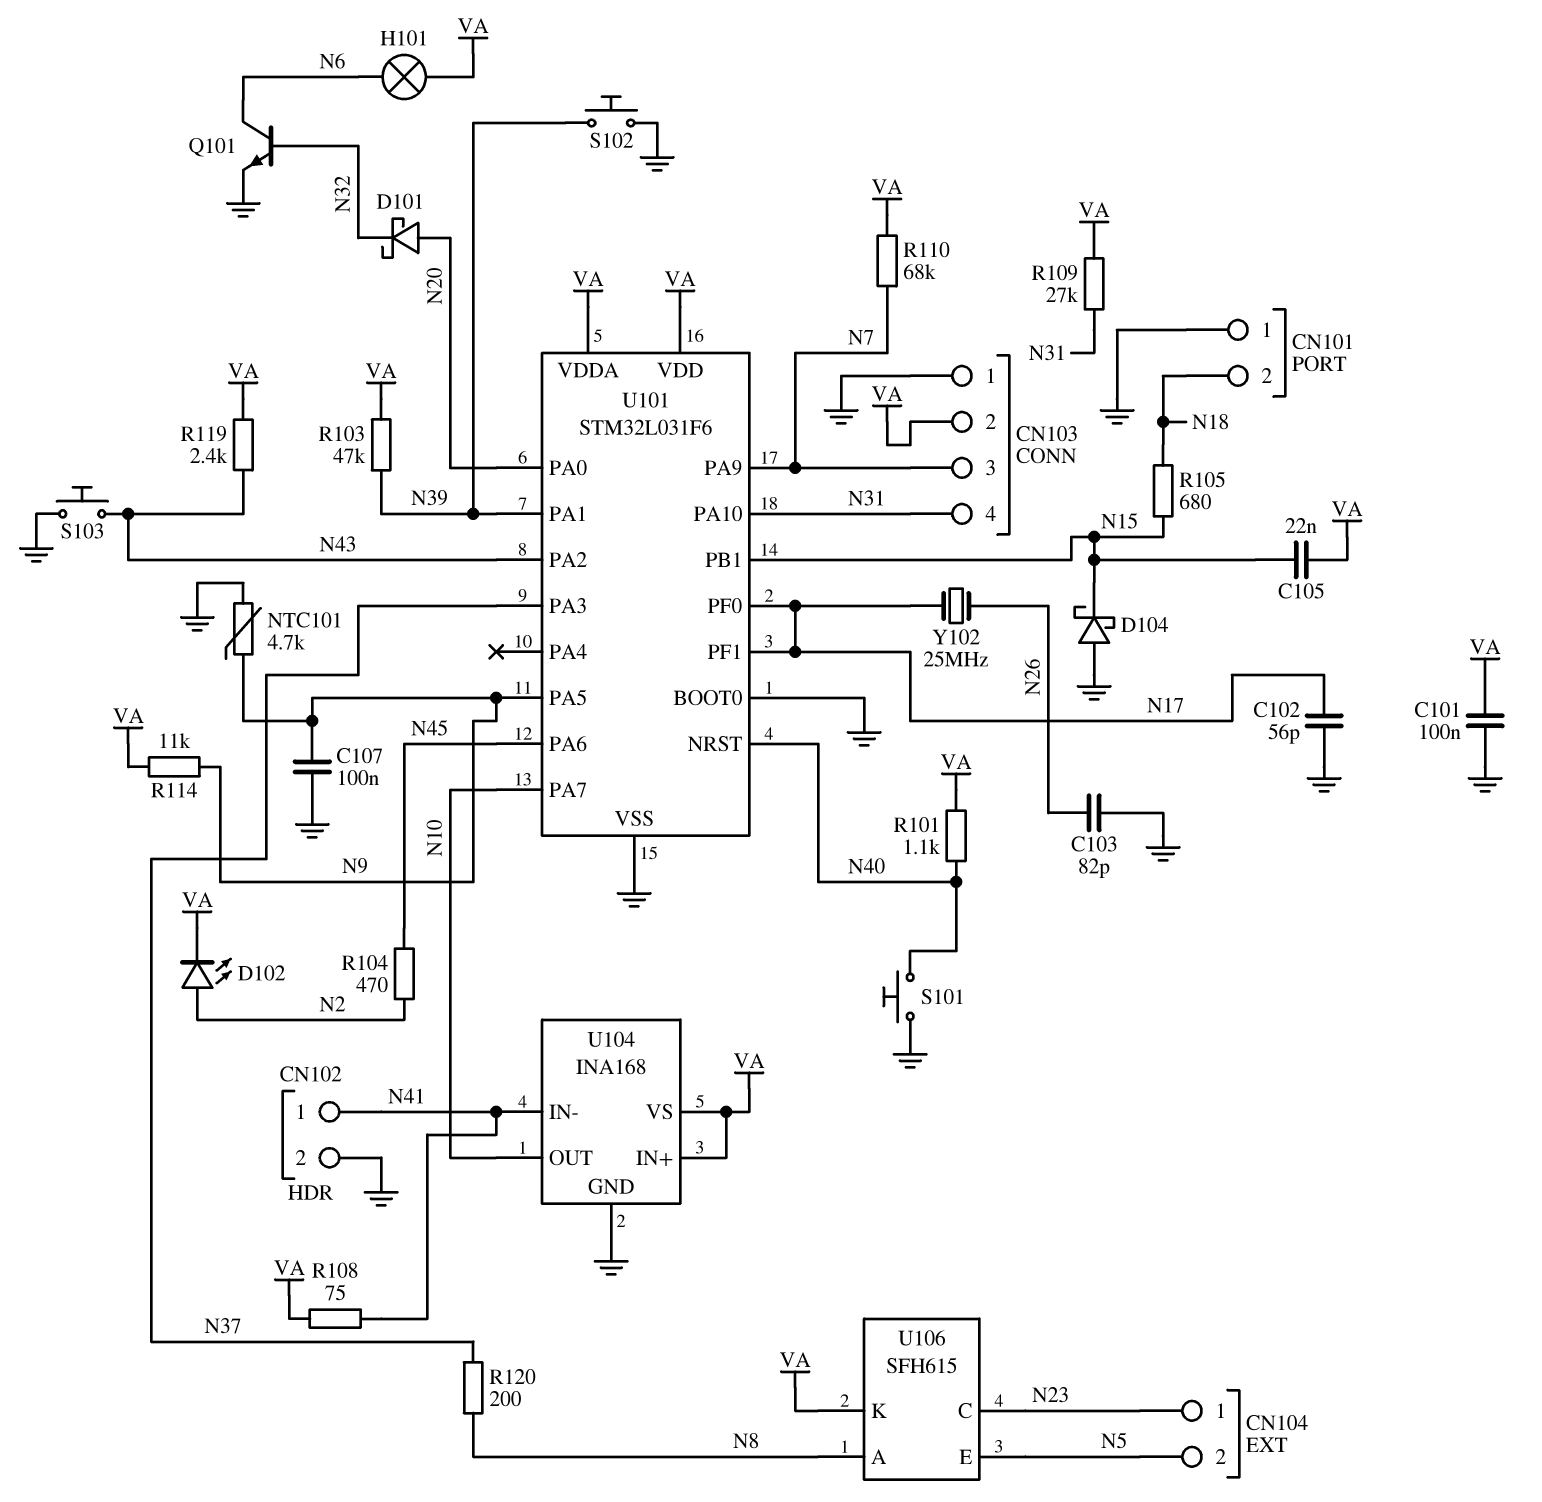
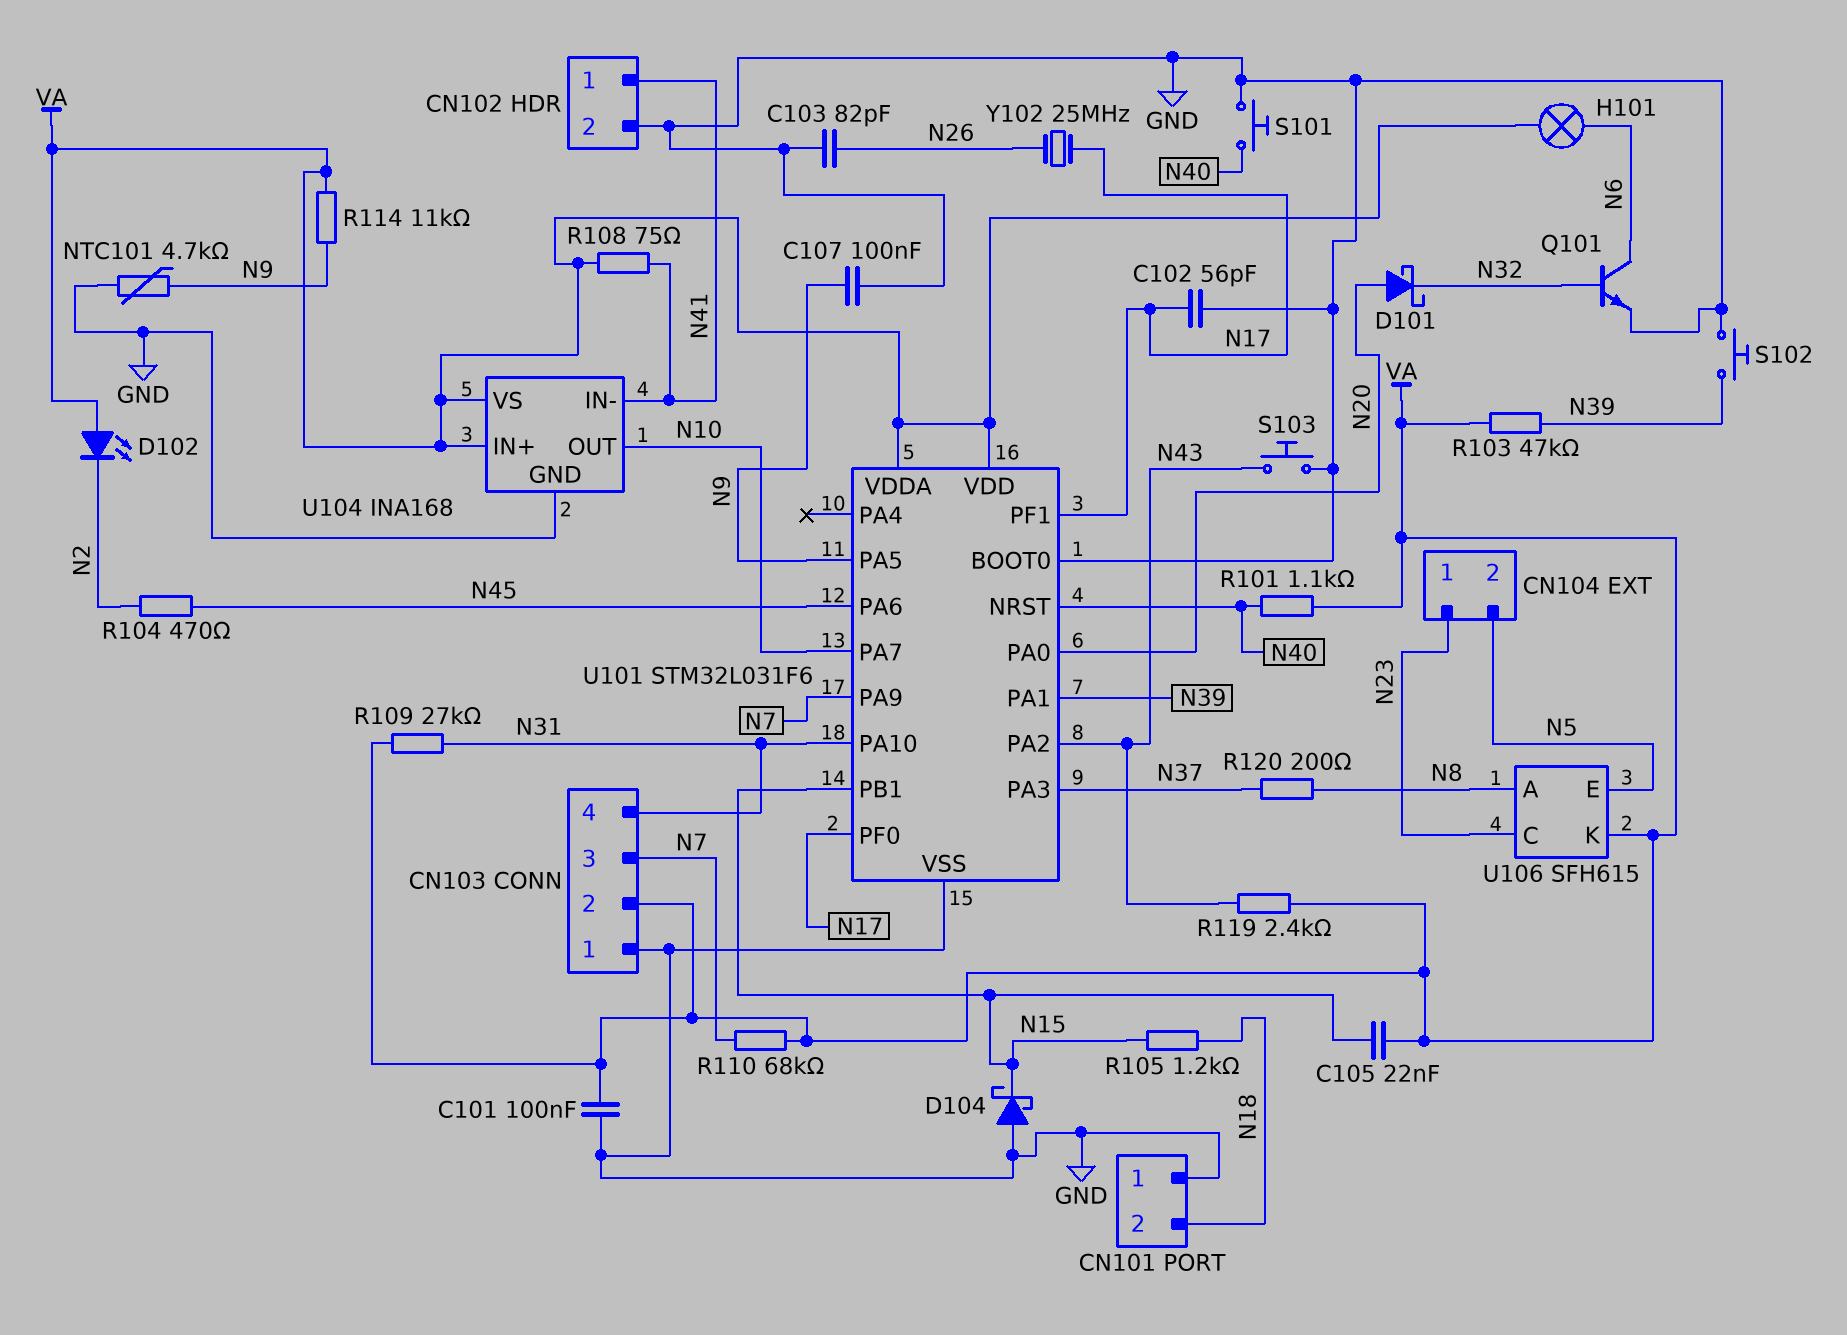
D102: LED (A N2, K VA) -> LED (A VA, K N2)
R105: 680 (N15, N18) -> 1.2k (N15, N18)

